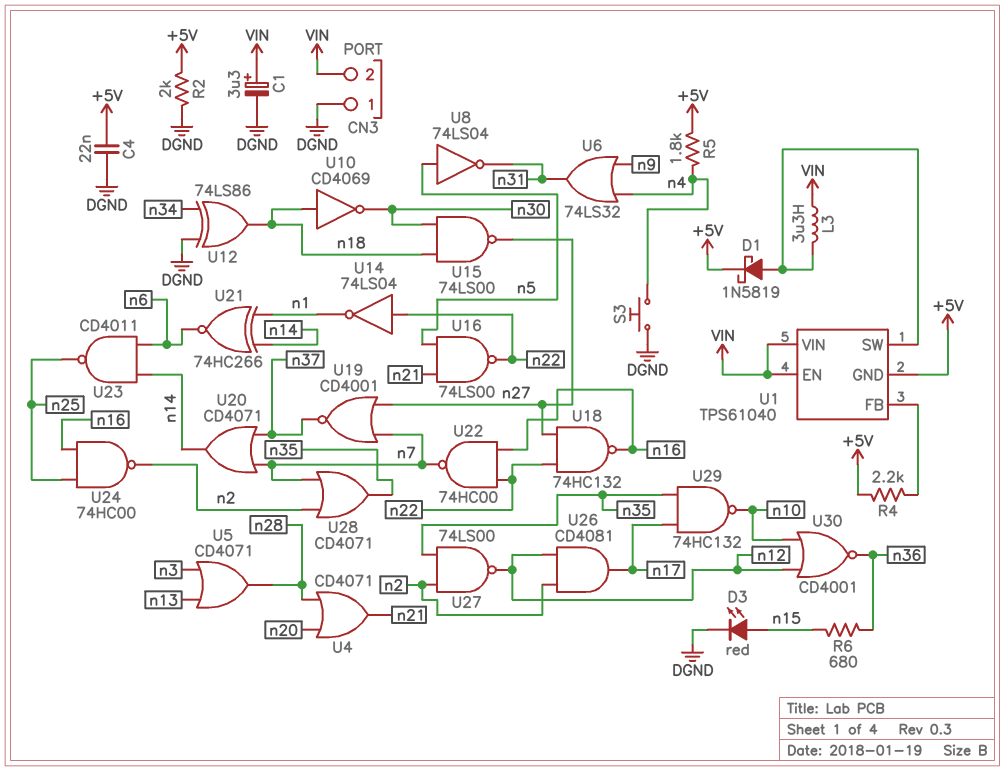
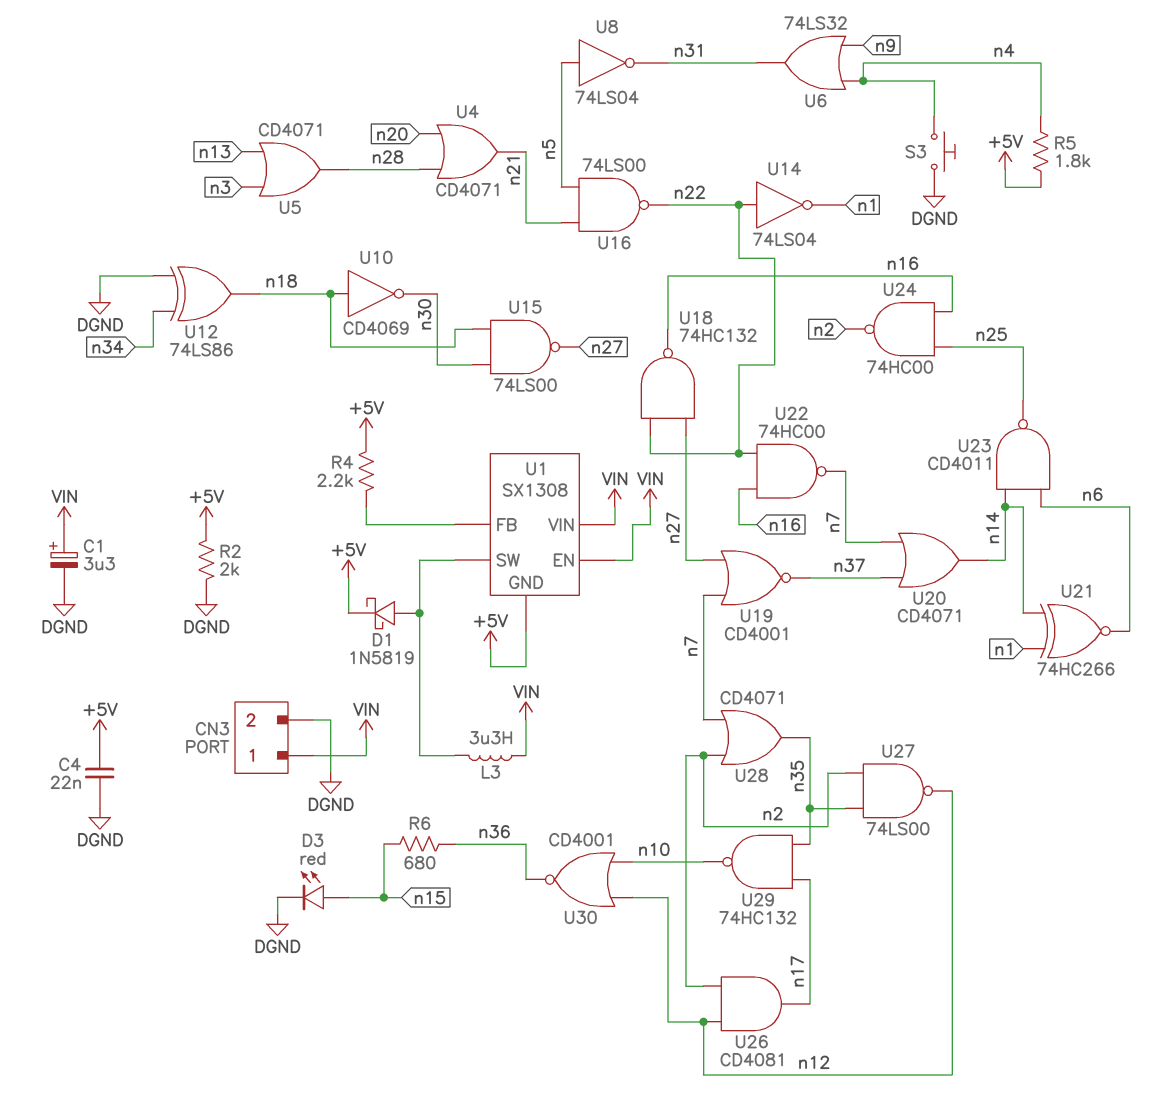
CN3 pin 1: DGND -> VIN
CN3 pin 2: VIN -> DGND
U1: TPS61040 -> SX1308

